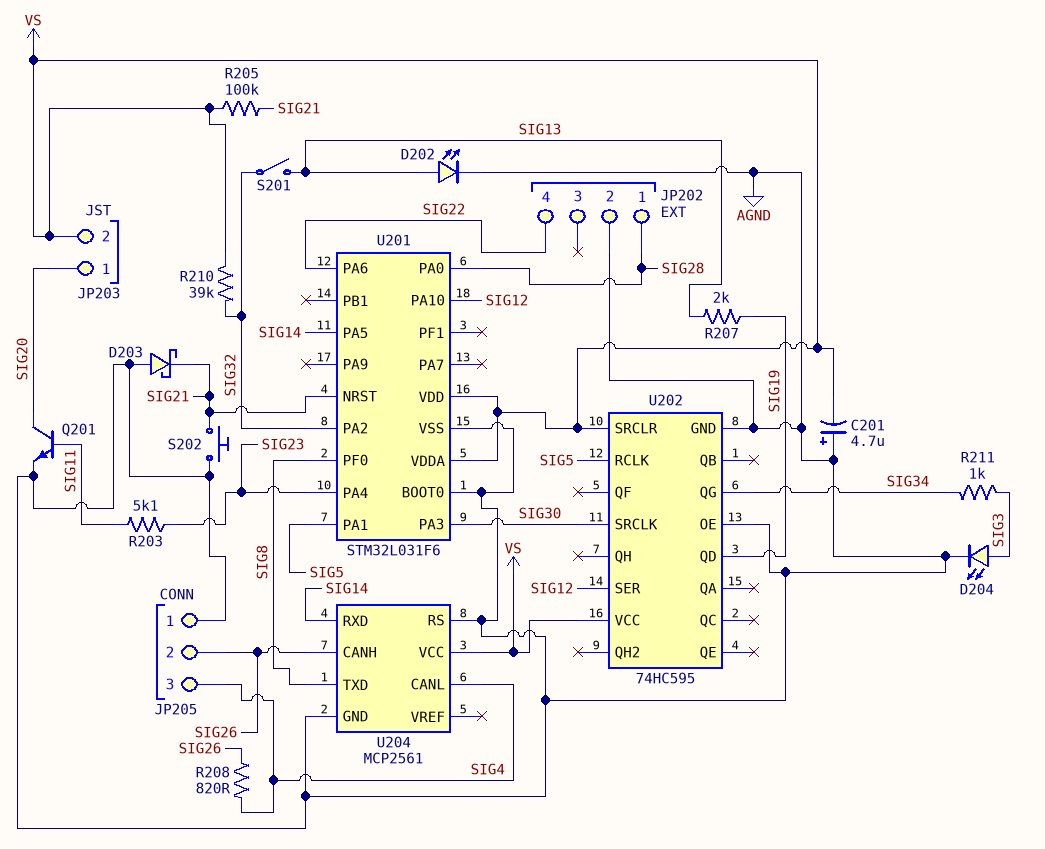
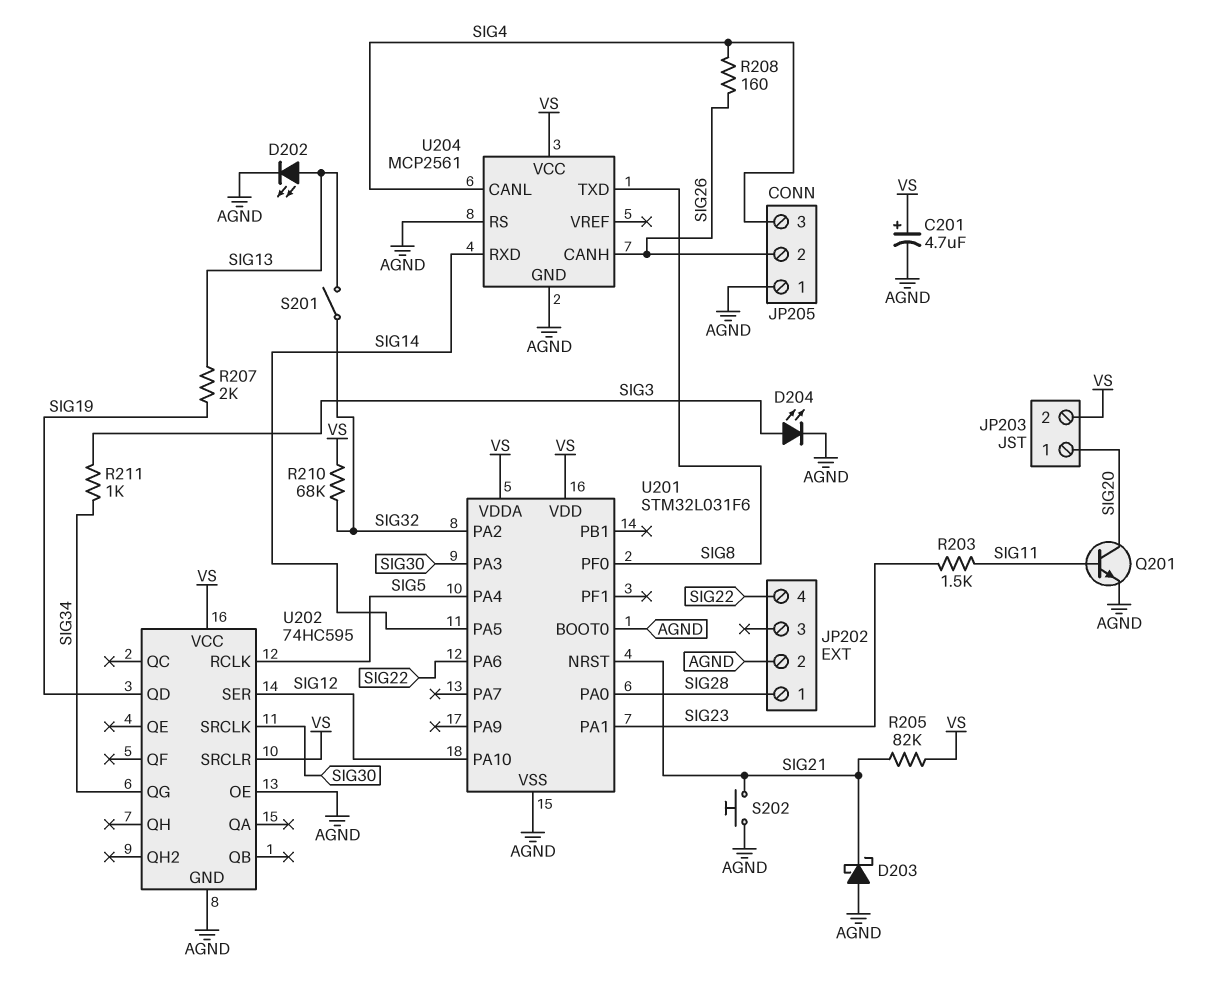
C201: 4.7uF (plus AGND, minus VS) -> 4.7uF (plus VS, minus AGND)
R203: 5.1k (SIG11, SIG23) -> 1.5k (SIG11, SIG23)
R205: 100k (SIG21, VS) -> 82k (SIG21, VS)
R208: 820 (SIG4, SIG26) -> 160 (SIG4, SIG26)
R210: 39k (SIG32, VS) -> 68k (SIG32, VS)
U201 pin PA1: SIG5 -> SIG23
U201 pin PA4: SIG23 -> SIG5

